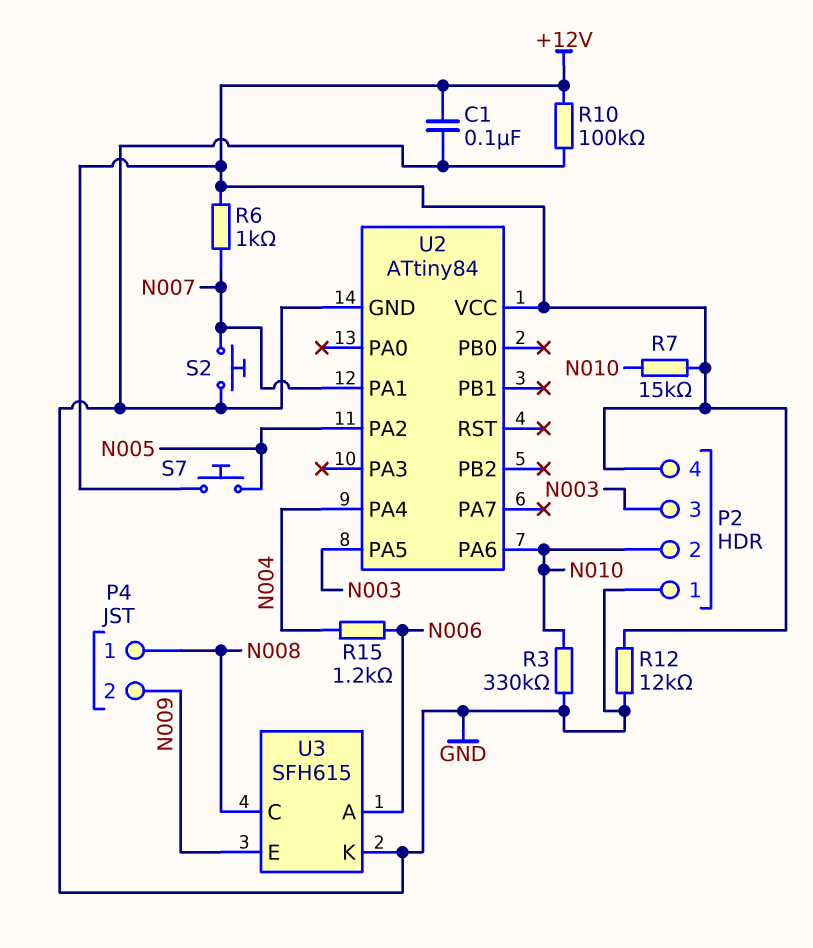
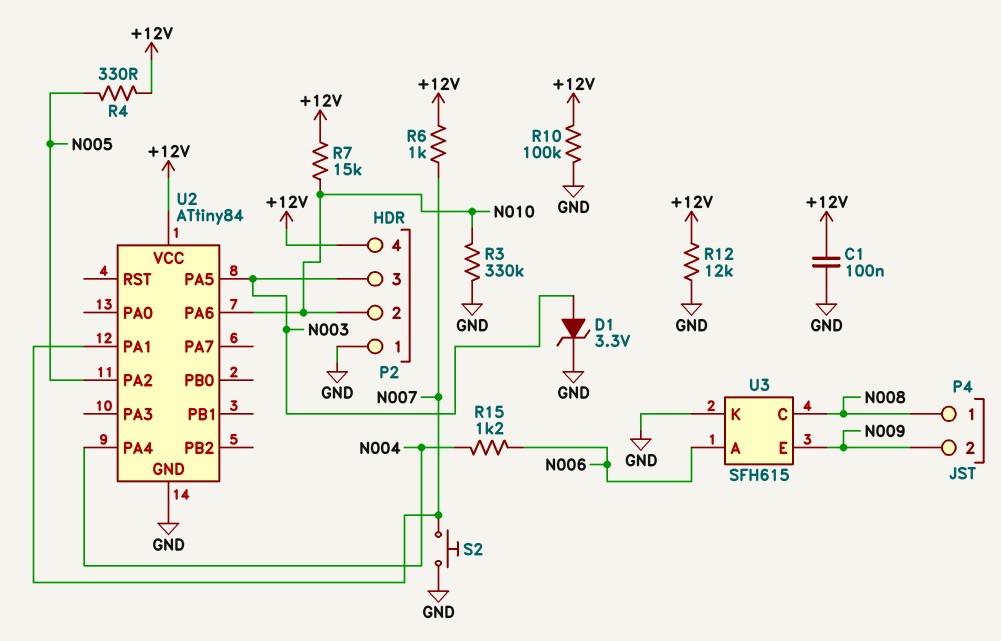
D1: none -> zener 3.3V (A N003, K GND)
R4: none -> 330 (+12V, N005)
S7: button (+12V, N005) -> none

